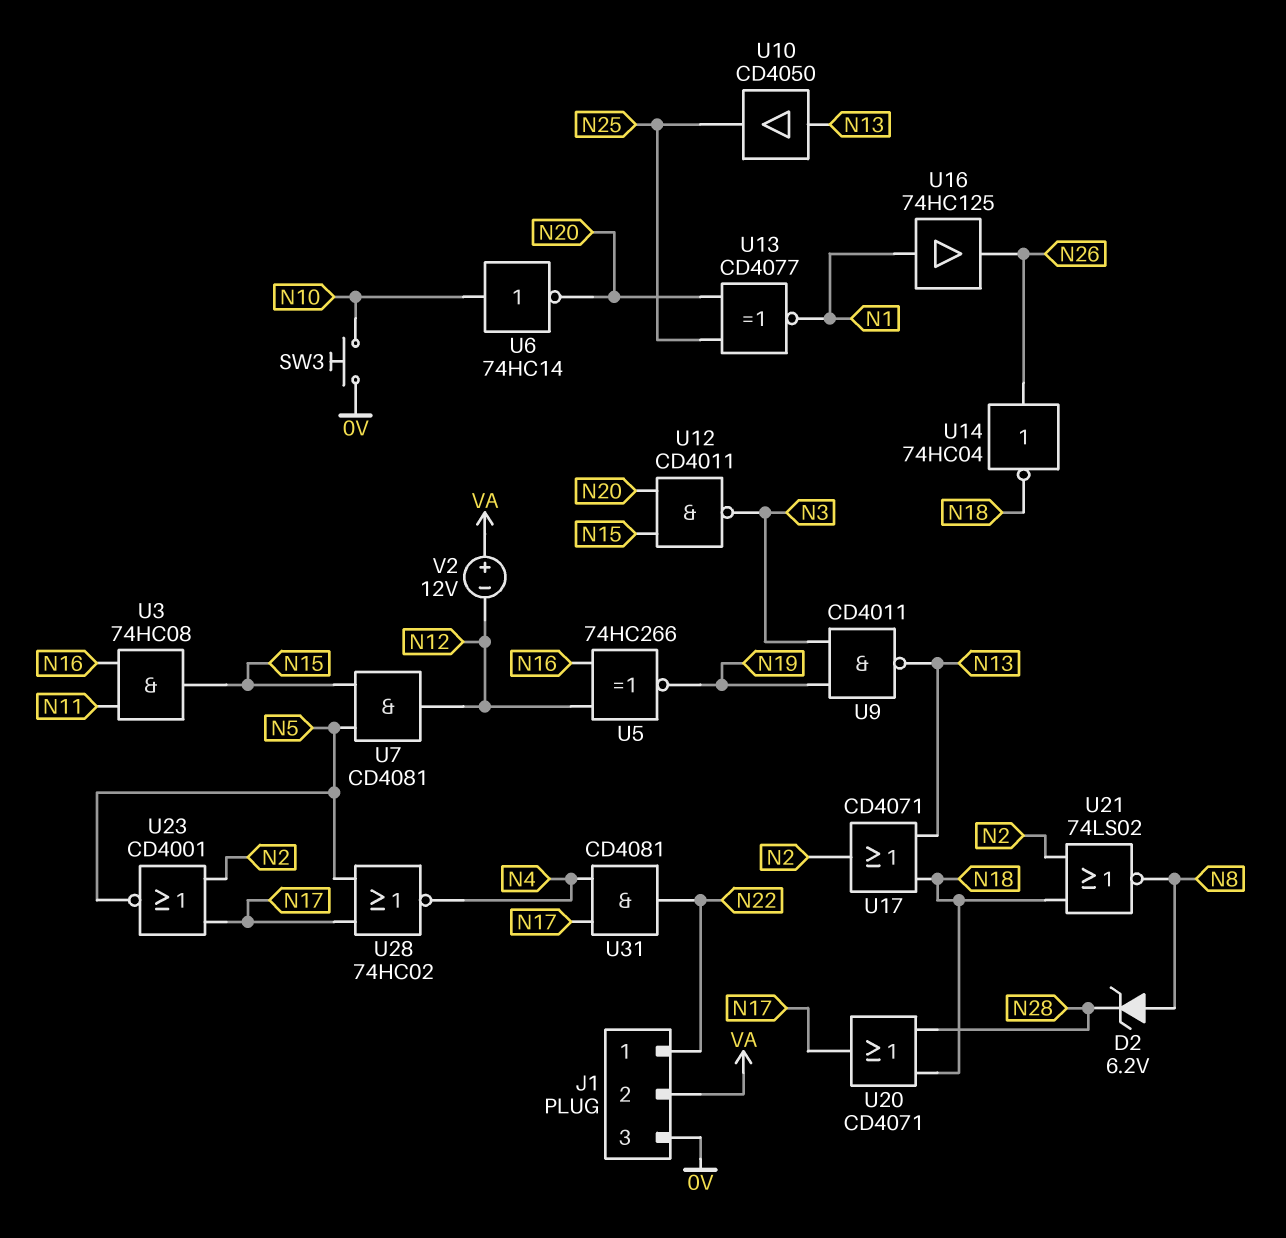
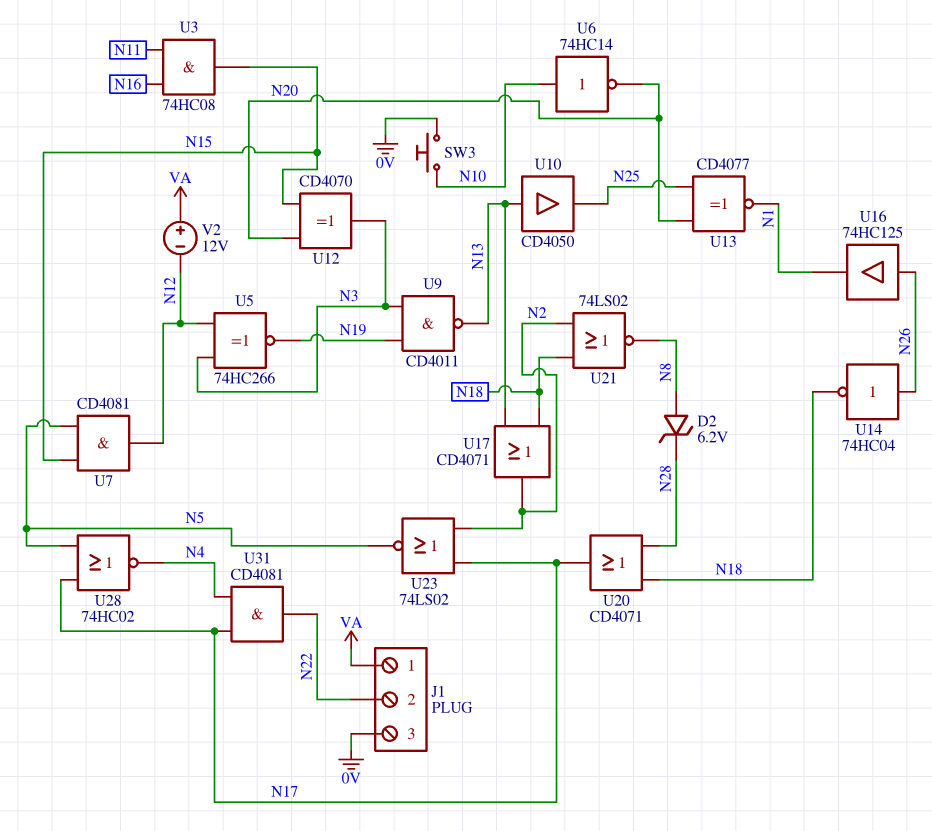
J1 pin 1: N22 -> VA
J1 pin 2: VA -> N22
U5: XNOR 74HC266 (in N12, in N16, out N19) -> XNOR 74HC266 (in N3, in N12, out N19)
U12: NAND CD4011 (in N15, in N20, out N3) -> XOR CD4070 (in N15, in N20, out N3)
U16: buffer 74HC125 (in N1, out N26) -> buffer 74HC125 (in N26, out N1)
U23: NOR CD4001 (in N2, in N17, out N5) -> NOR 74LS02 (in N2, in N17, out N5)

